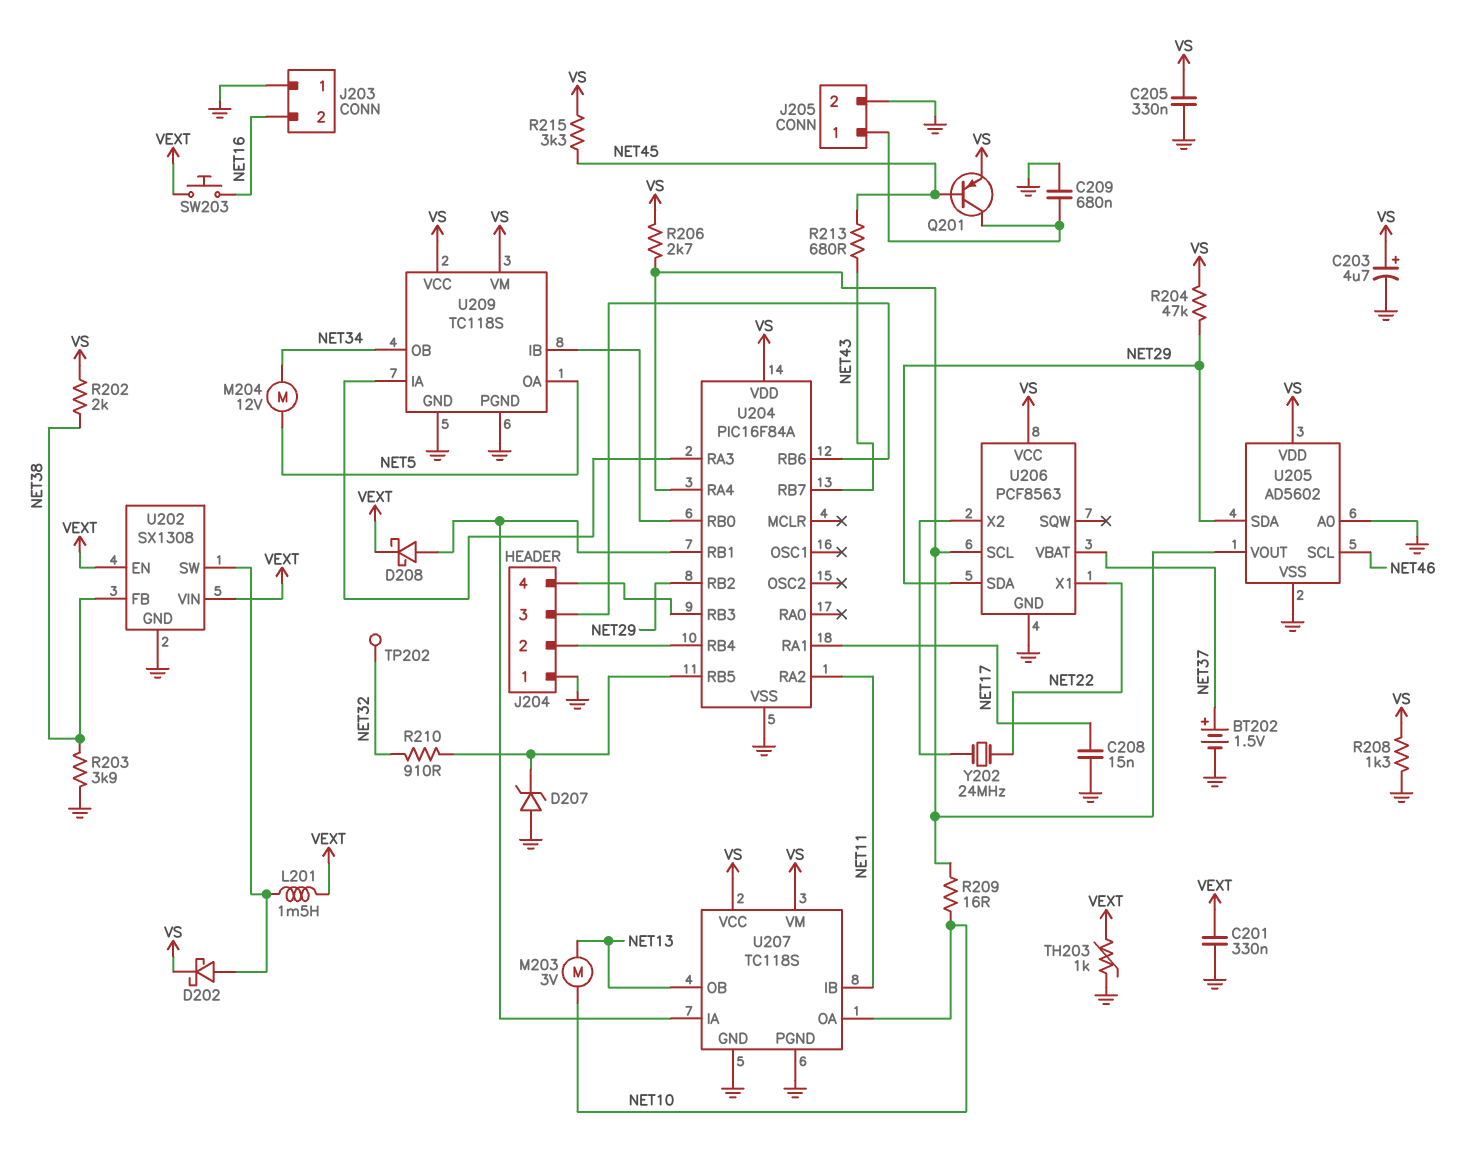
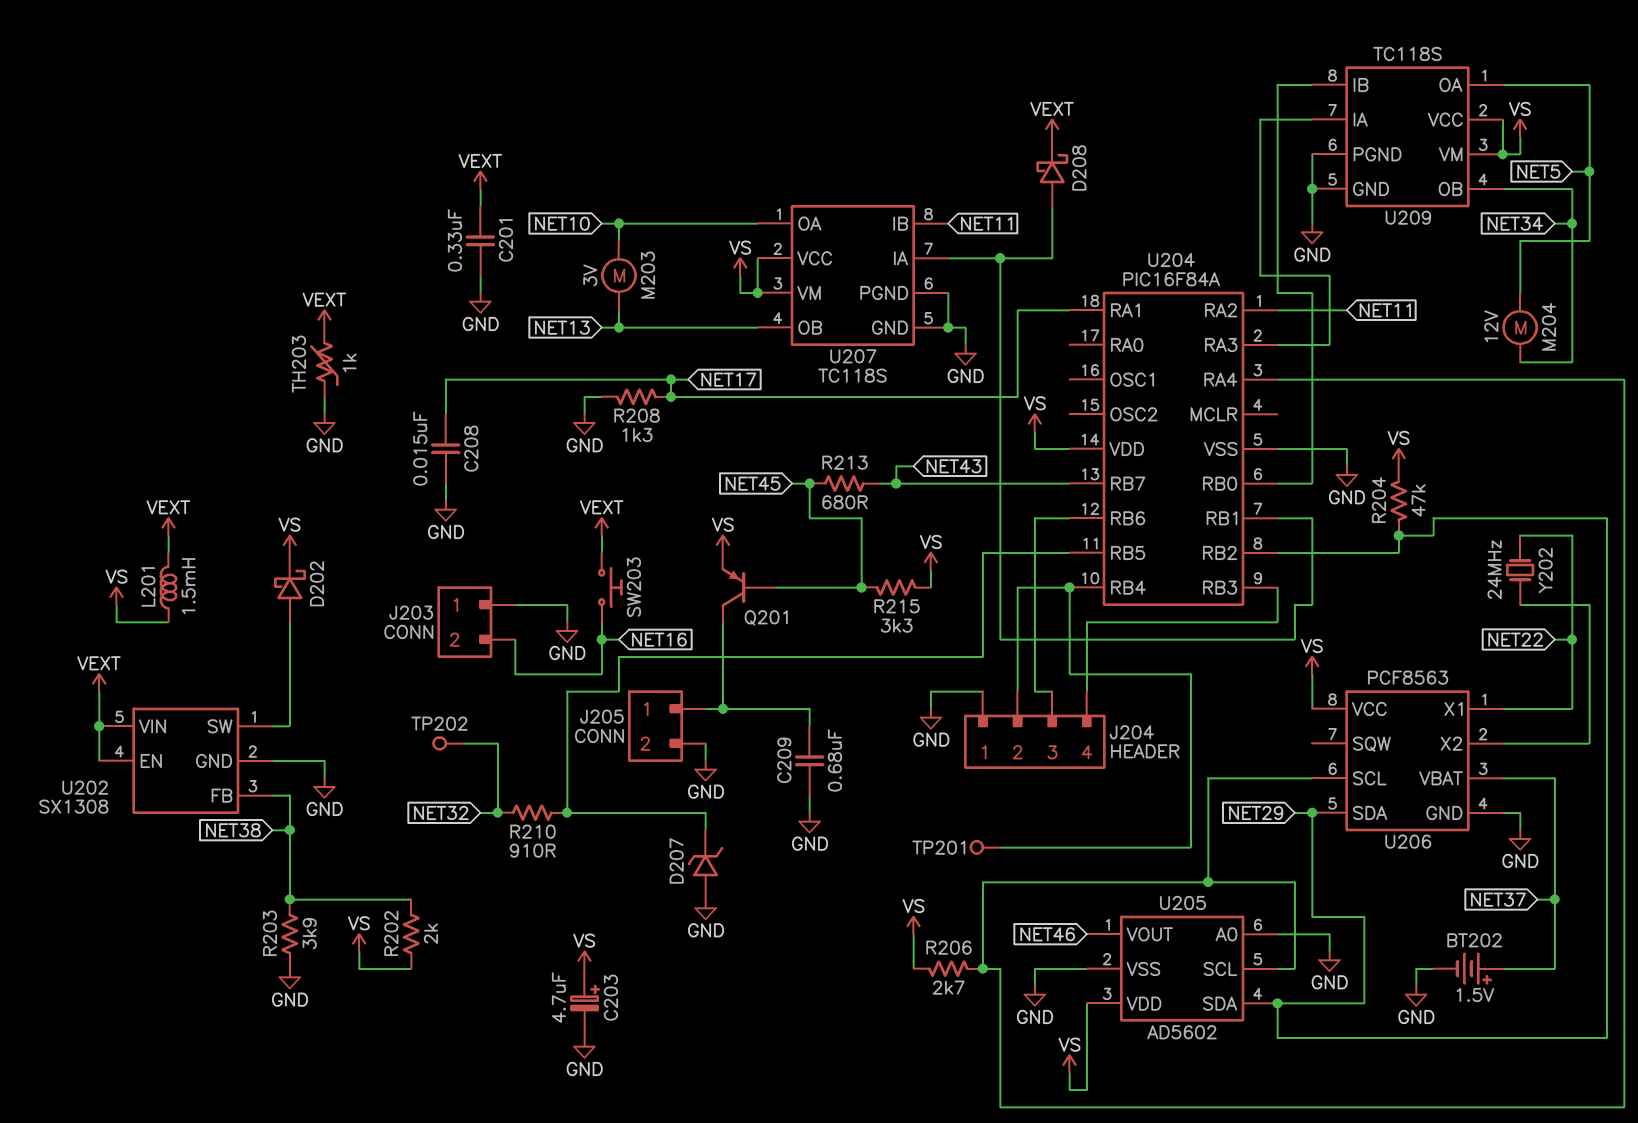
C205: 330nF (GND, VS) -> none
L201: 1.5mH (U202/SW, VEXT) -> 1.5mH (VEXT, VS)
R208: 1.3k (GND, VS) -> 1.3k (GND, NET17)
R209: 16 (NET10, U204/RA4) -> none
TP201: none -> test point (J204/2)
U205 pin SCL: NET46 -> U204/RA4
U205 pin VOUT: U204/RA4 -> NET46

